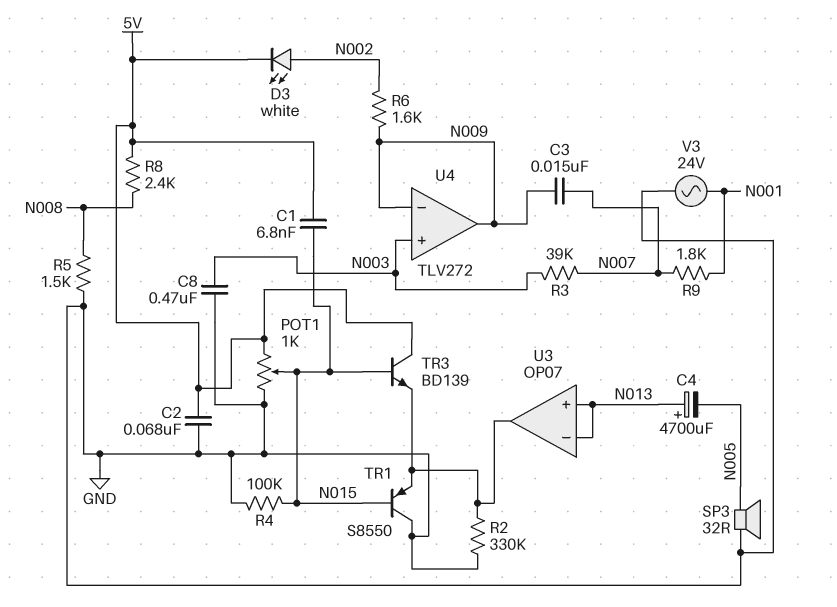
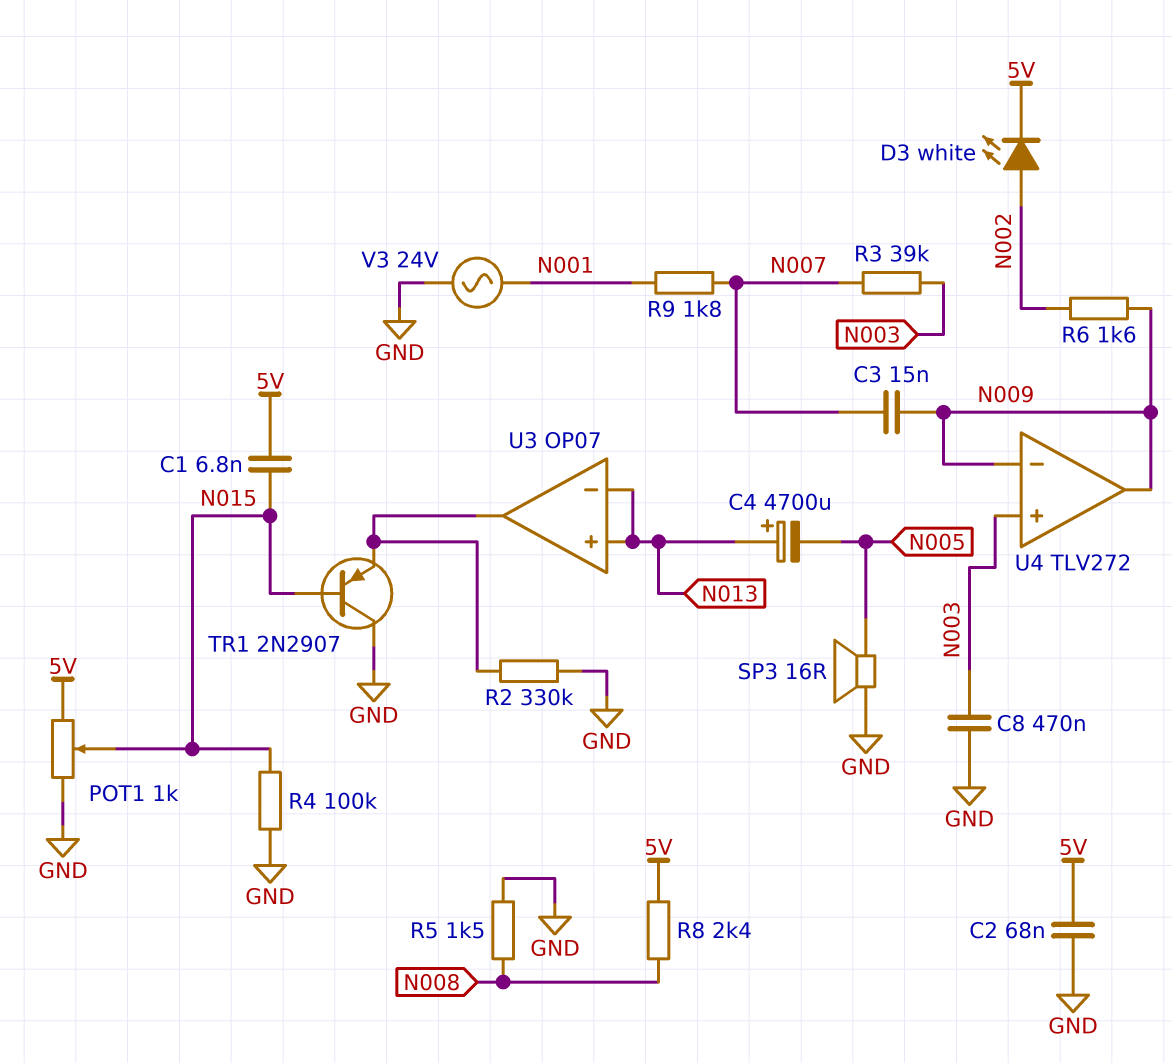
SP3: speaker 32R (GND, N005) -> speaker 16R (GND, N005)
TR1: PNP S8550 (B N015, C GND, E U3/out) -> PNP 2N2907 (B N015, C GND, E U3/out)
TR3: NPN BD139 (B N015, C 5V, E U3/out) -> none

